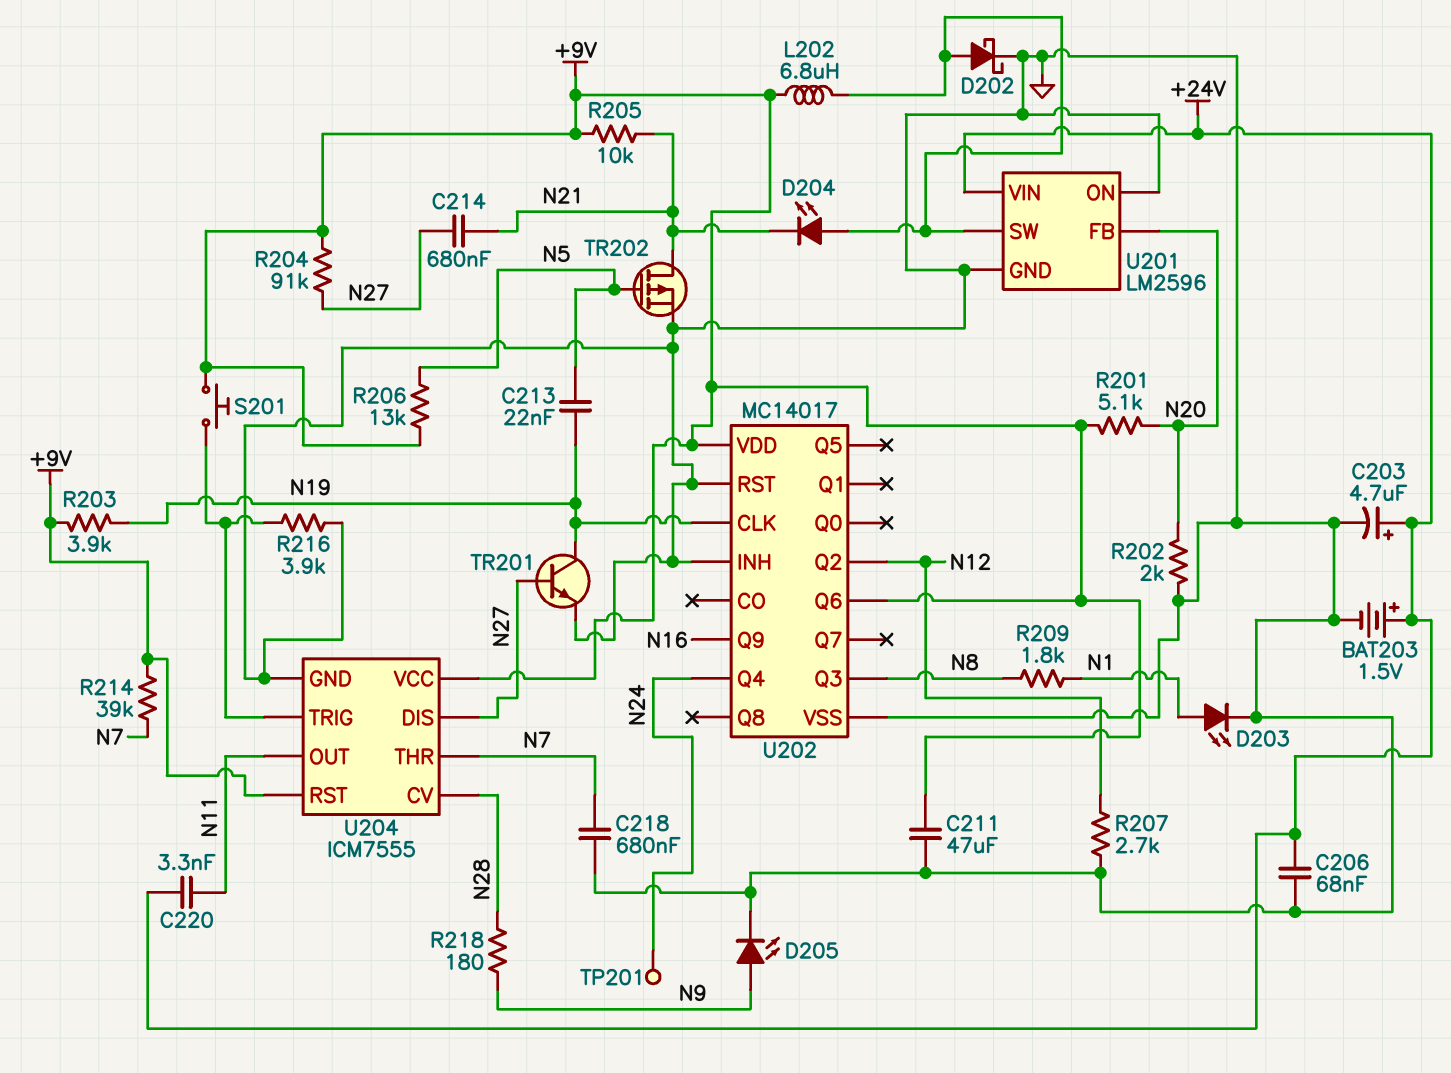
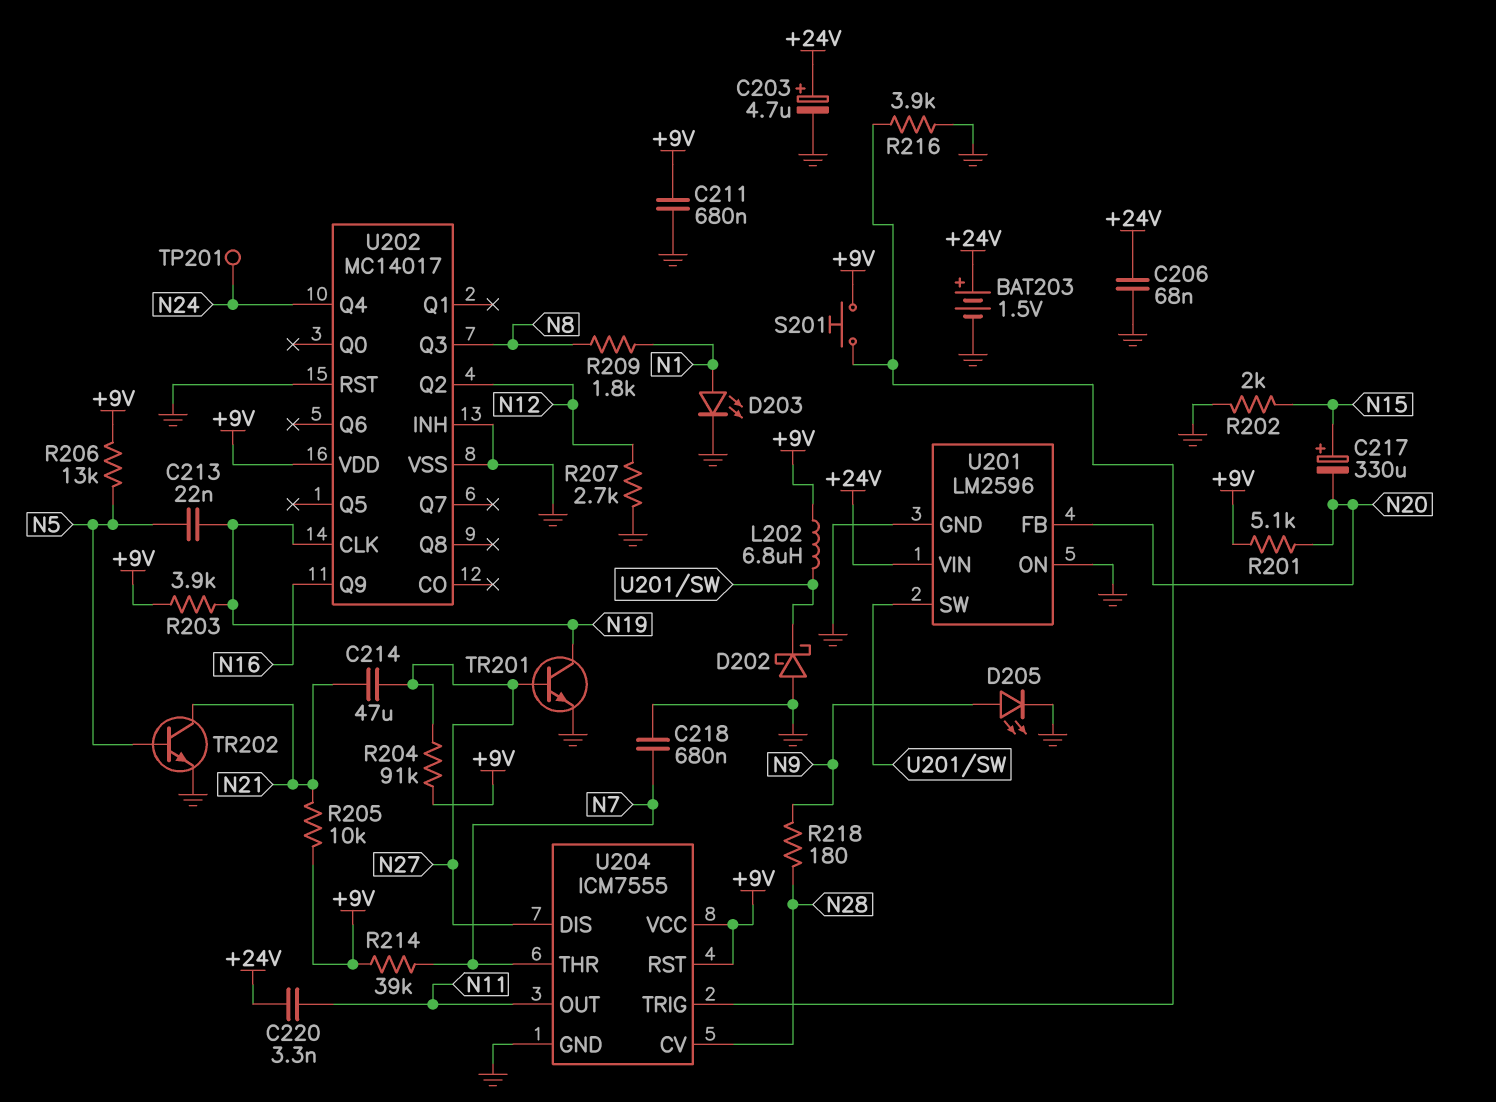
C211: 47uF (+9V, GND) -> 680nF (+9V, GND)
C214: 680nF (N21, N27) -> 47uF (N21, N27)
C217: none -> 330uF (plus N15, minus N20)
D202: schottky (A U201/SW, K GND) -> schottky (A GND, K U201/SW)
D204: LED (A U201/SW, K N21) -> none
R202: 2k (GND, N20) -> 2k (GND, N15)
TR202: PMOS (G N5, D N21, S GND) -> NPN (B N5, C N21, E GND)
U202 pin Q6: +9V -> none

